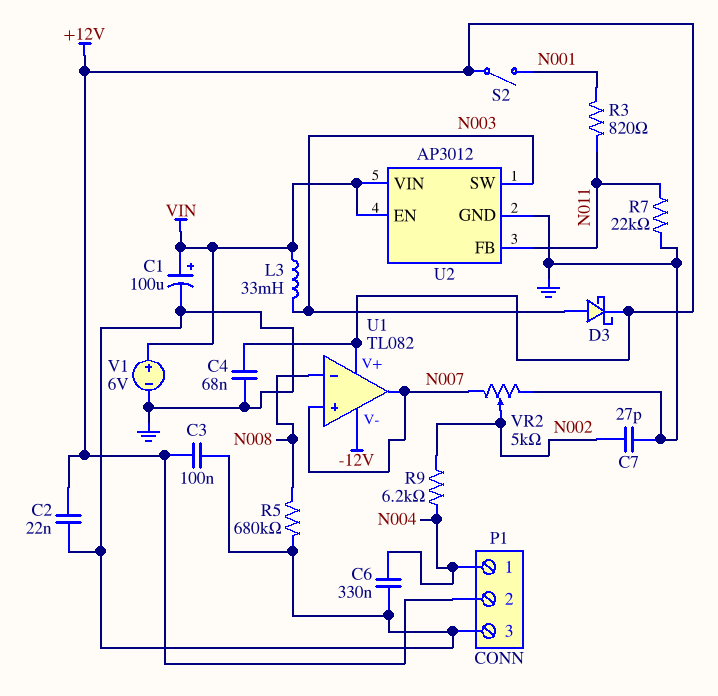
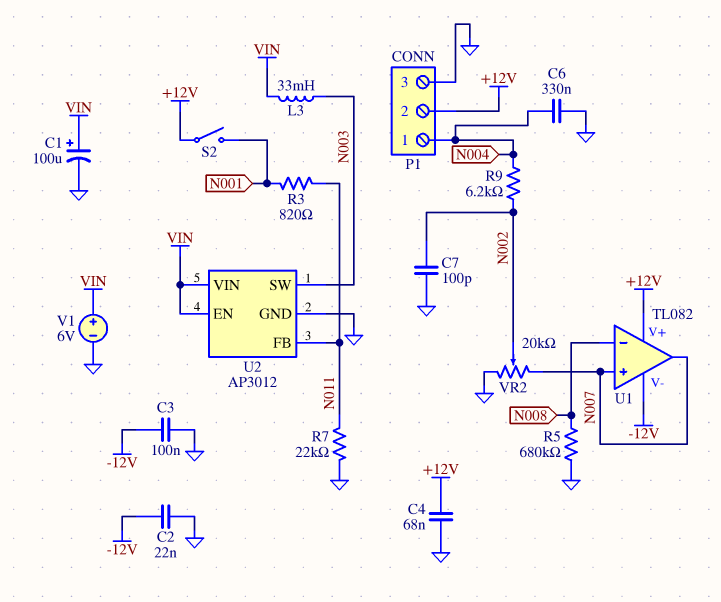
C2: 22nF (+12V, GND) -> 22nF (-12V, GND)
C3: 100nF (+12V, GND) -> 100nF (-12V, GND)
C7: 27pF (GND, N002) -> 100pF (GND, N002)
D3: schottky (A N003, K +12V) -> none
VR2: 5k (GND, N007, wiper N002) -> 20k (GND, N007, wiper N002)

